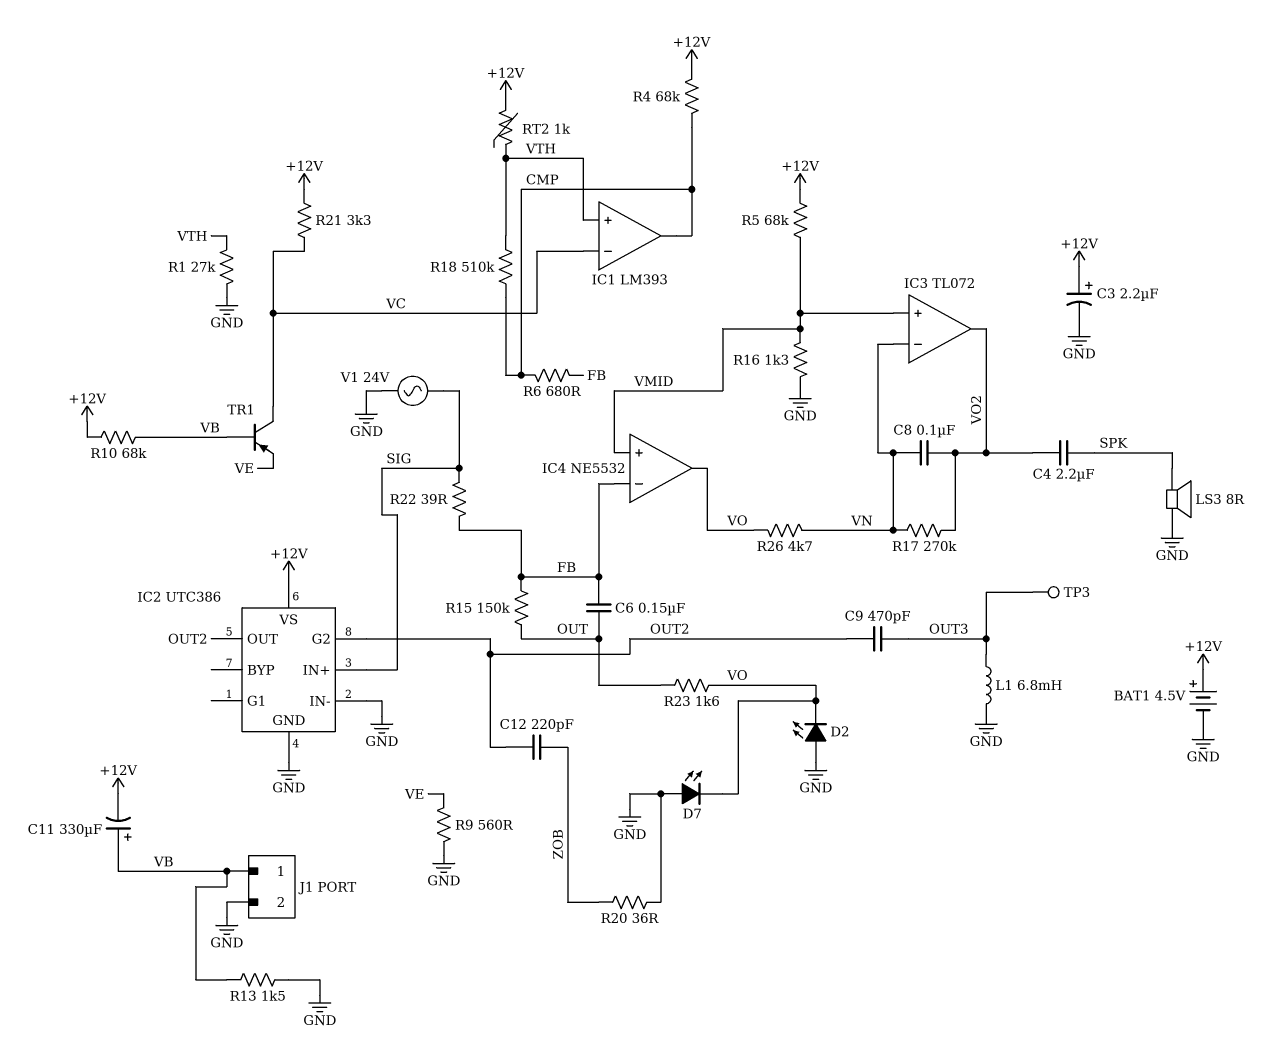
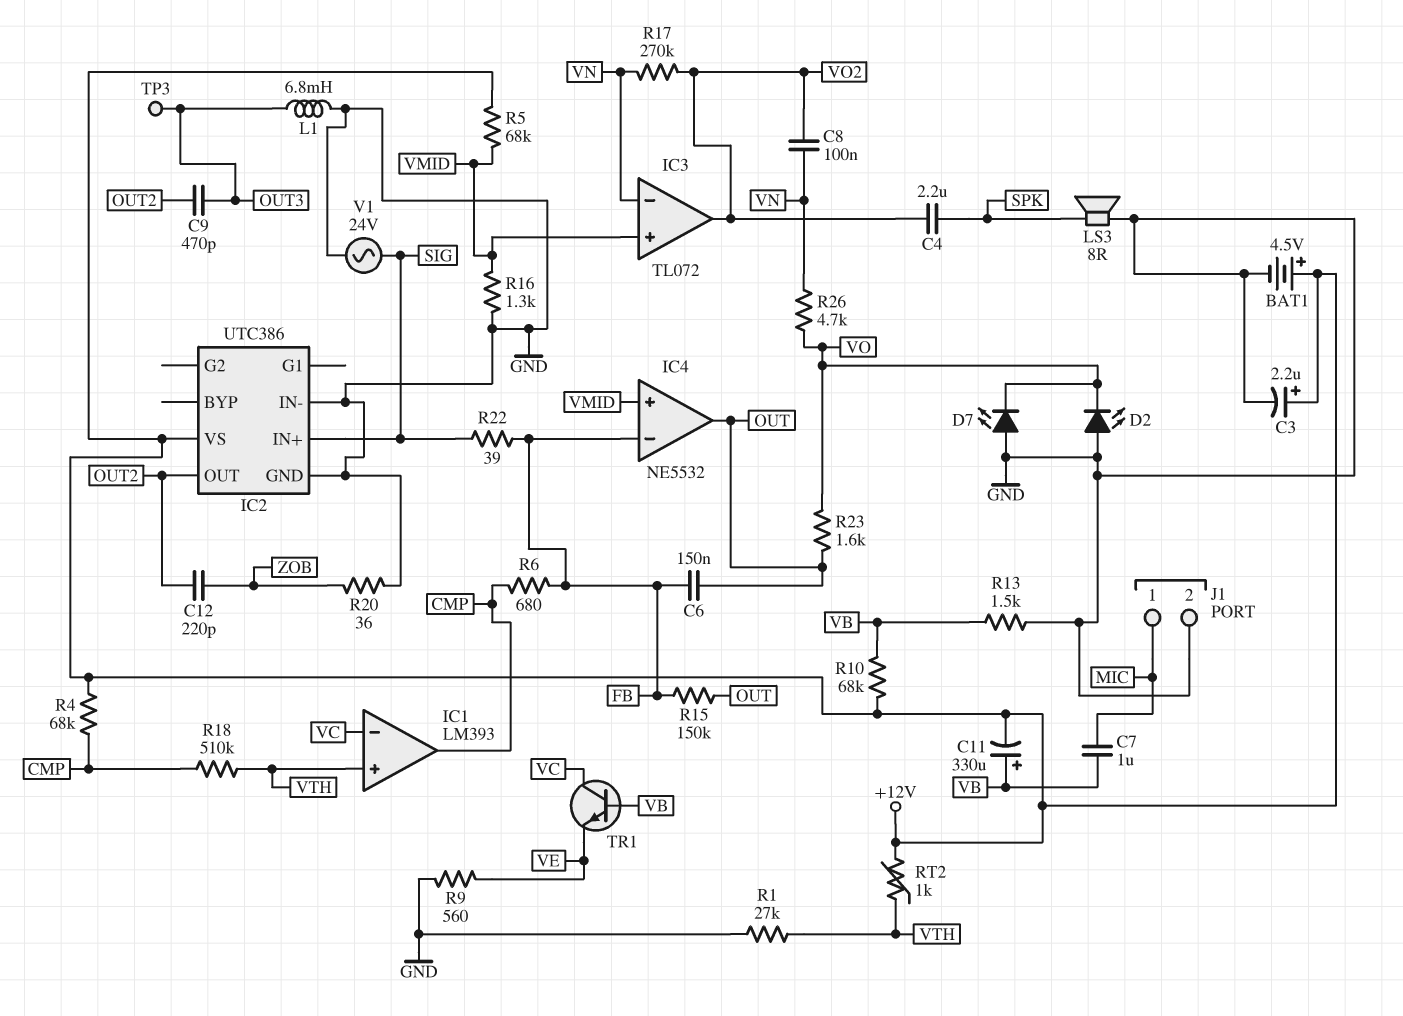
C7: none -> 1uF (MIC, VB)
IC2 pin G2: OUT2 -> none
IC4 pin out: VO -> OUT
J1 pin 1: VB -> MIC
R21: 3.3k (+12V, VC) -> none
TR1: PNP (B VB, C VC, E VE) -> NPN (B VB, C VC, E VE)

